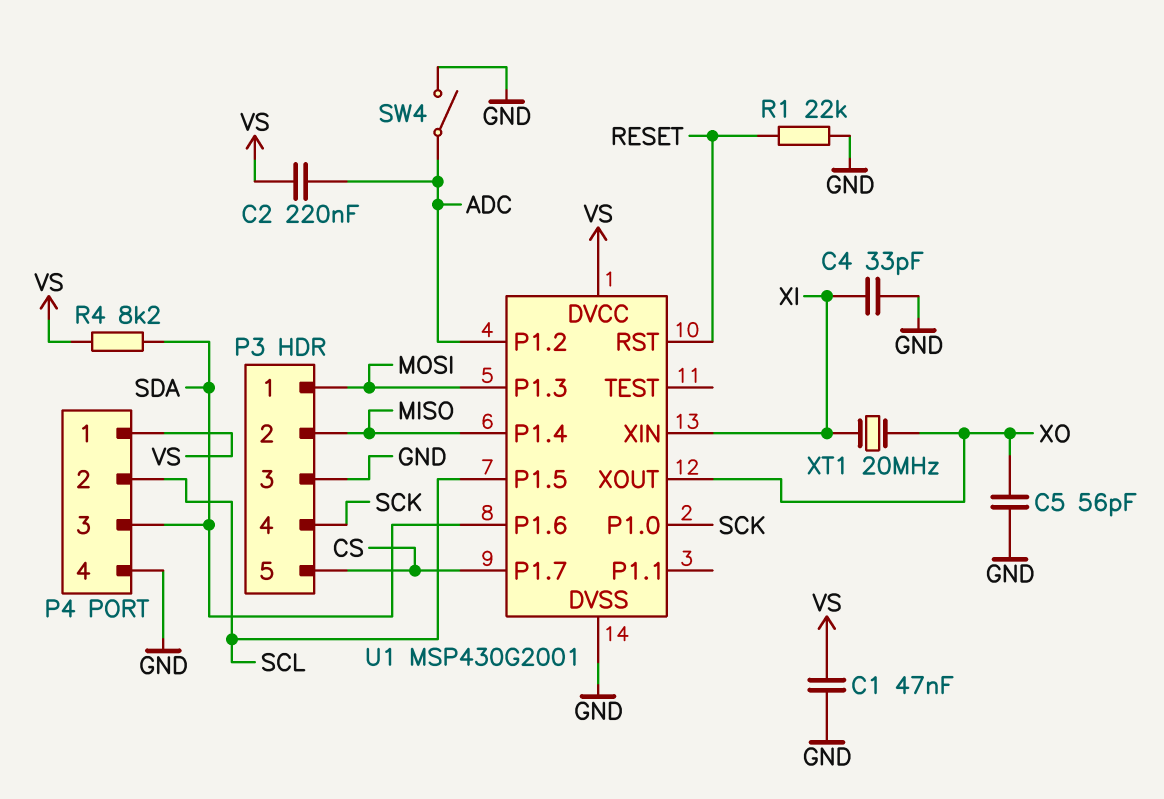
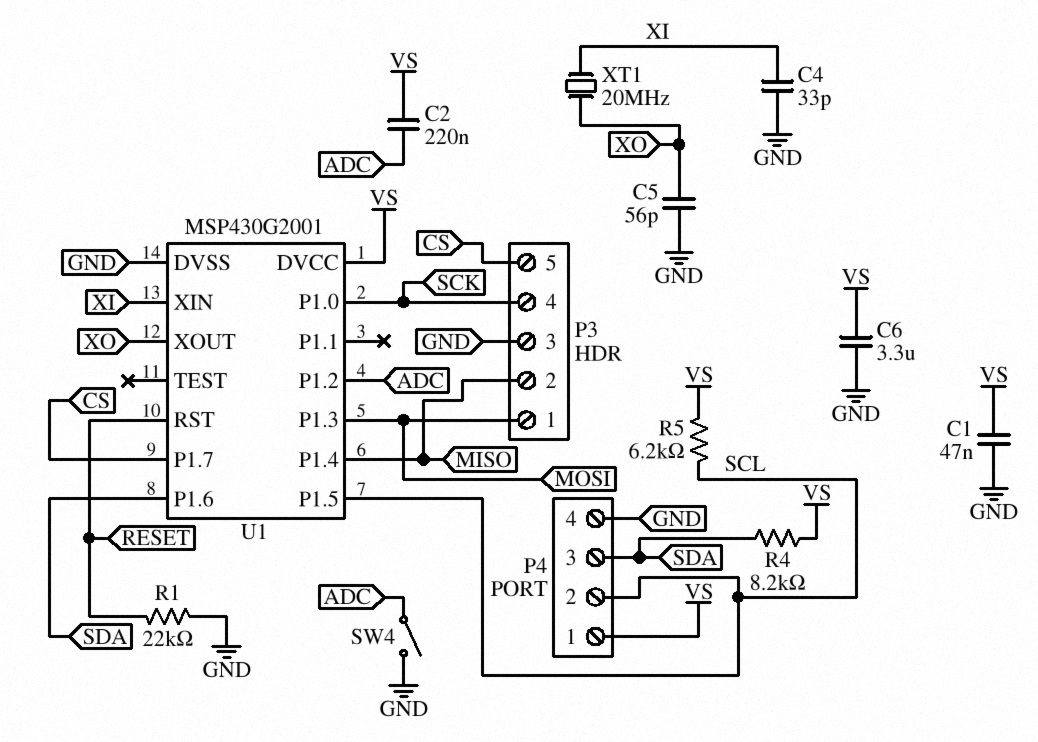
C6: none -> 3.3uF (GND, VS)
R5: none -> 6.2k (SCL, VS)

